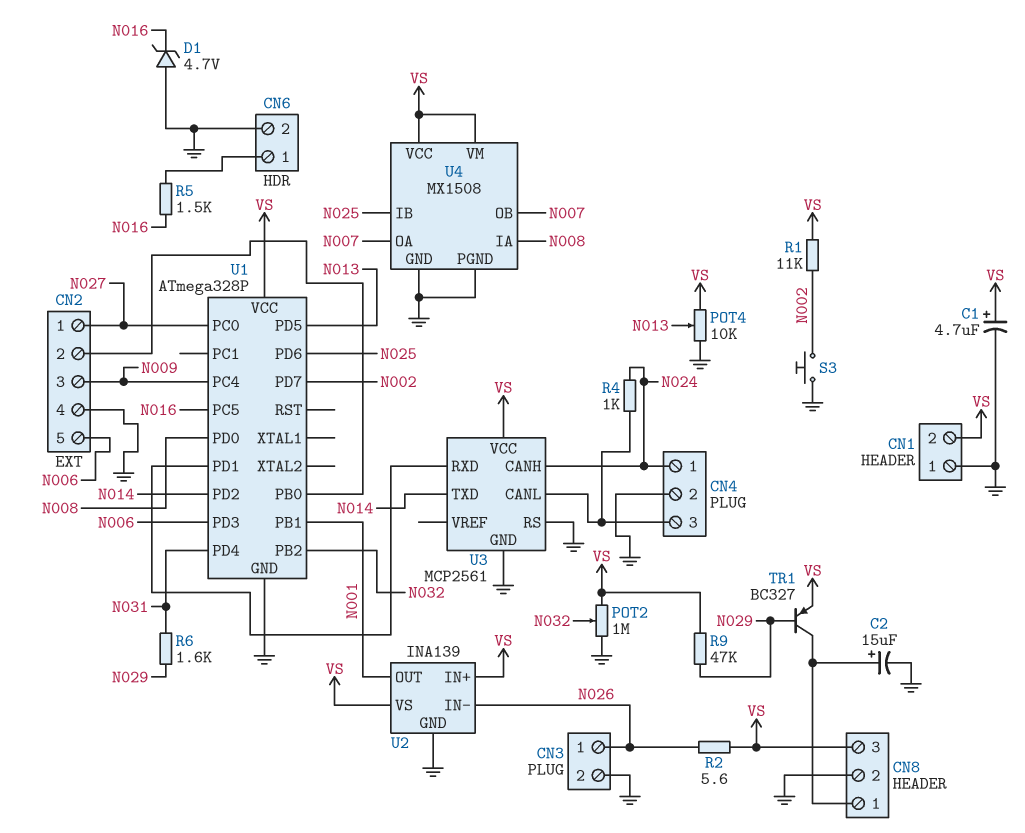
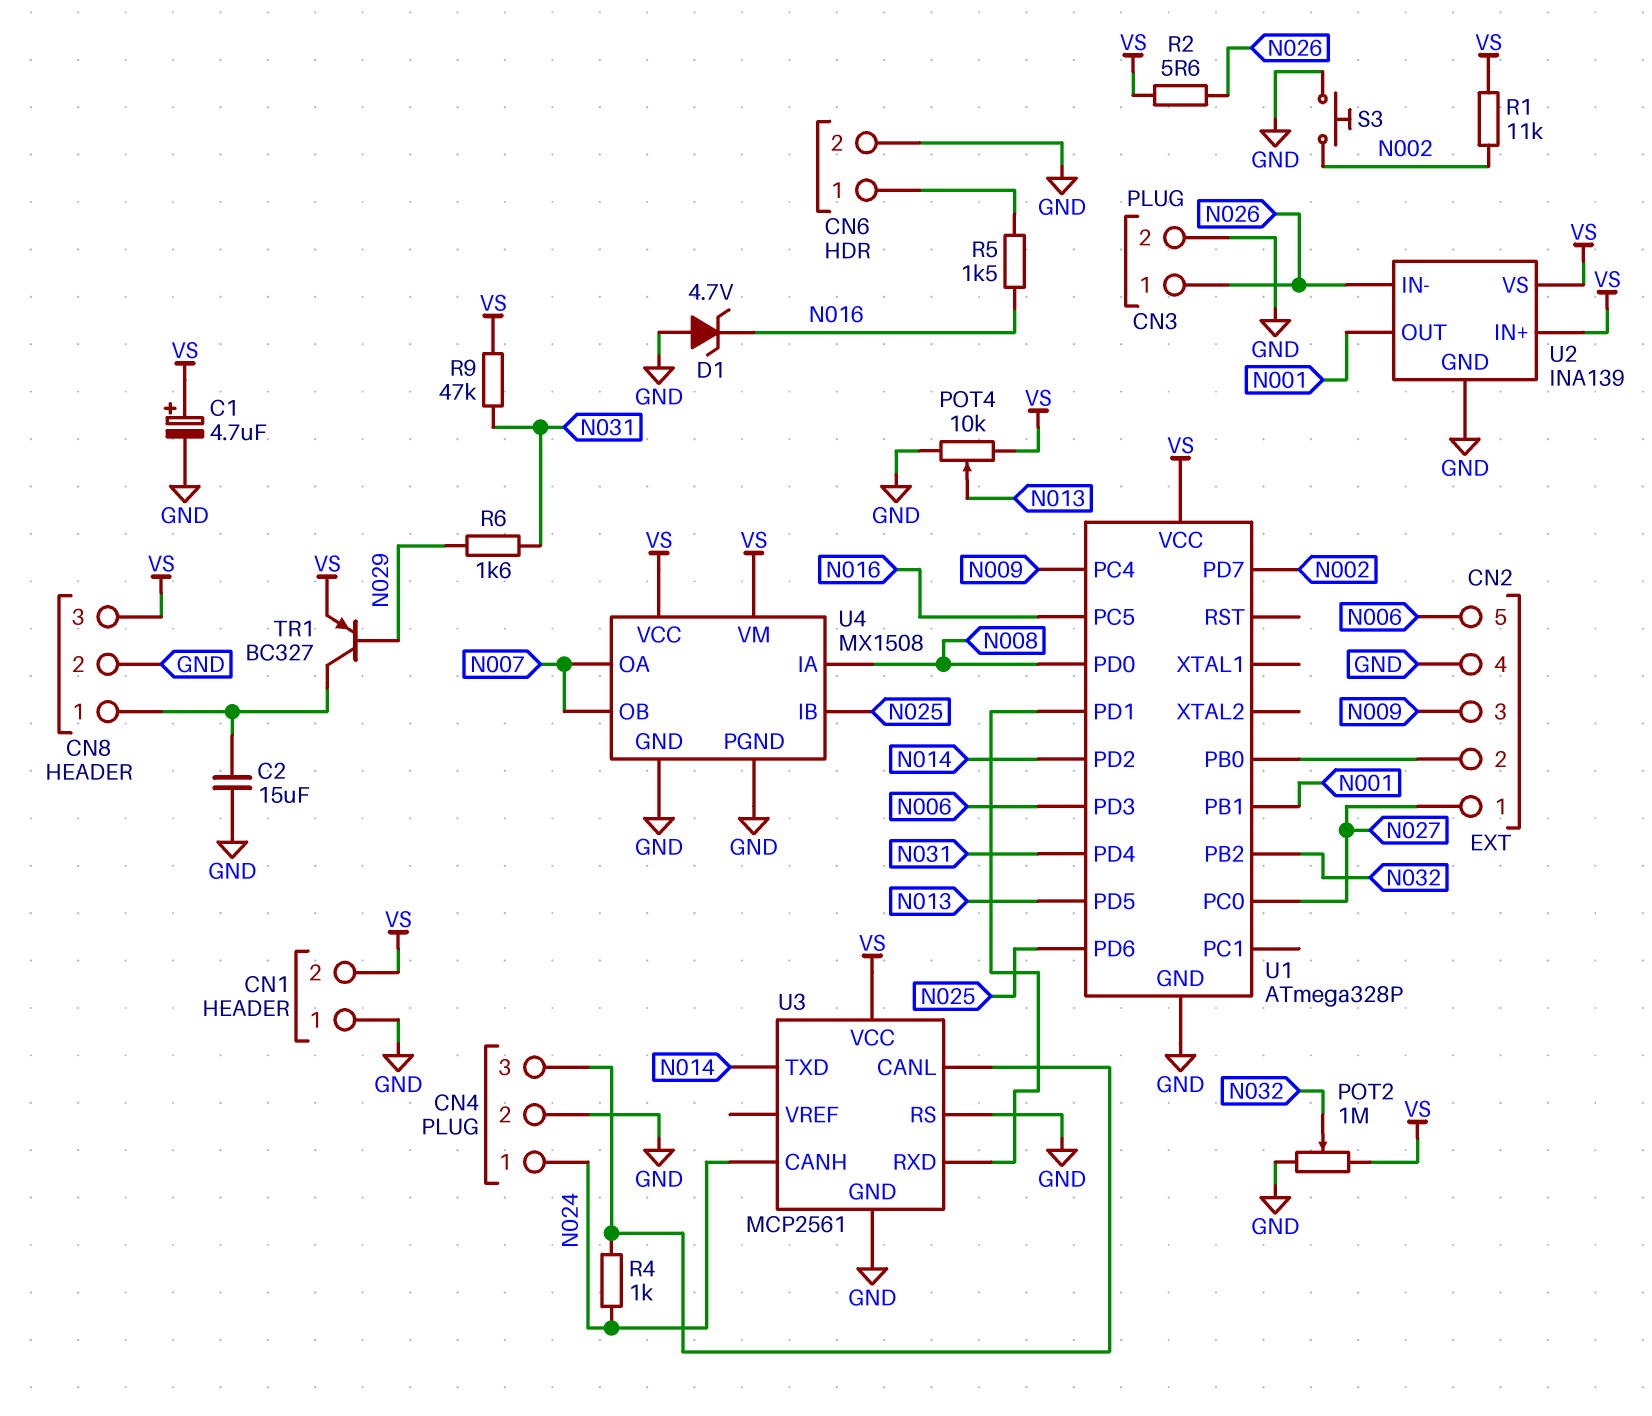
C2: 15uF (plus CN8/1, minus GND) -> 15uF (CN8/1, GND)
R9: 47k (N029, VS) -> 47k (N031, VS)

